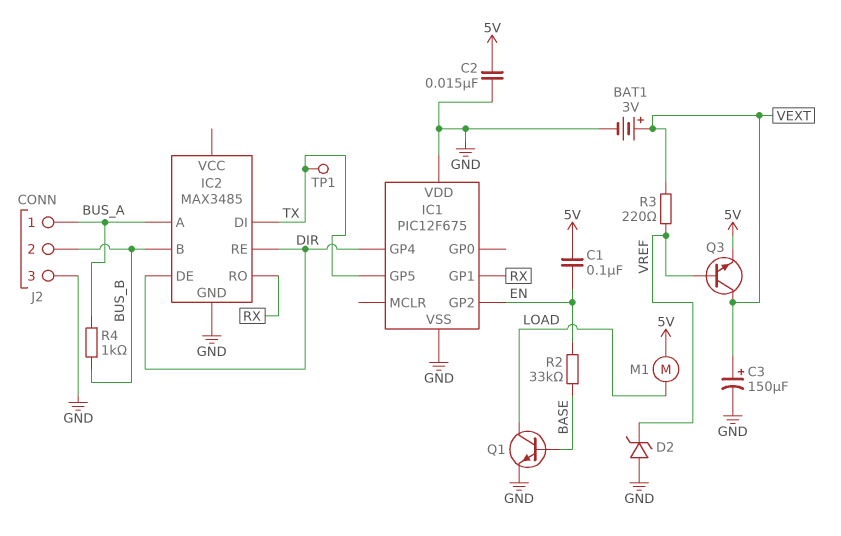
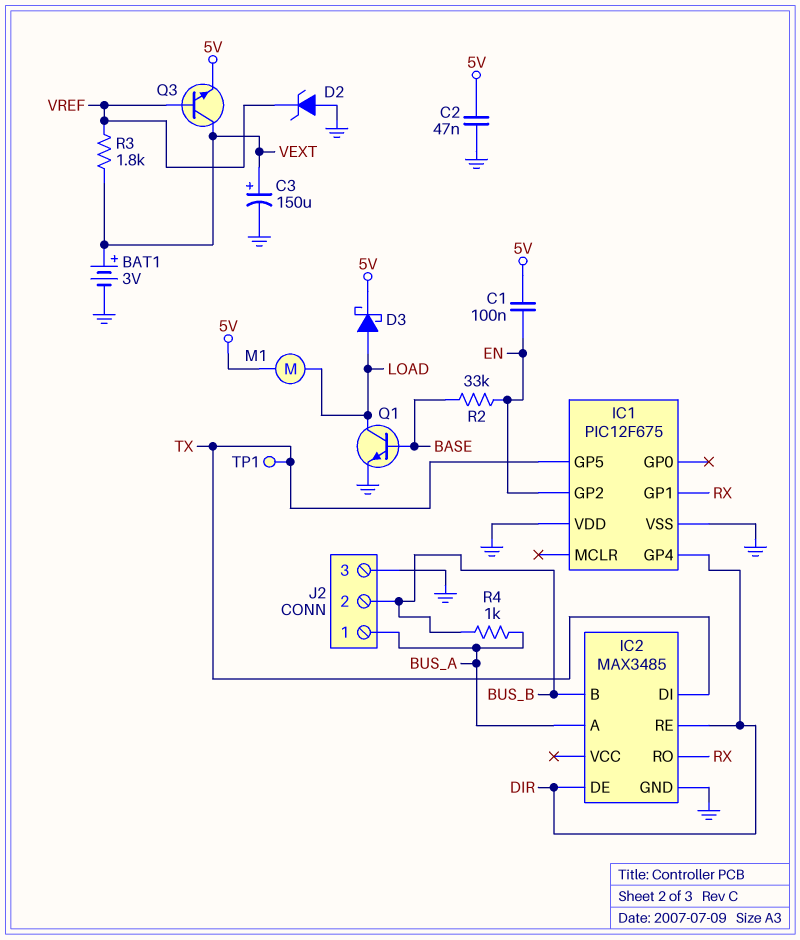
C2: 15nF (5V, GND) -> 47nF (5V, GND)
D3: none -> schottky (A LOAD, K 5V)
R3: 220 (VEXT, VREF) -> 1.8k (VEXT, VREF)

